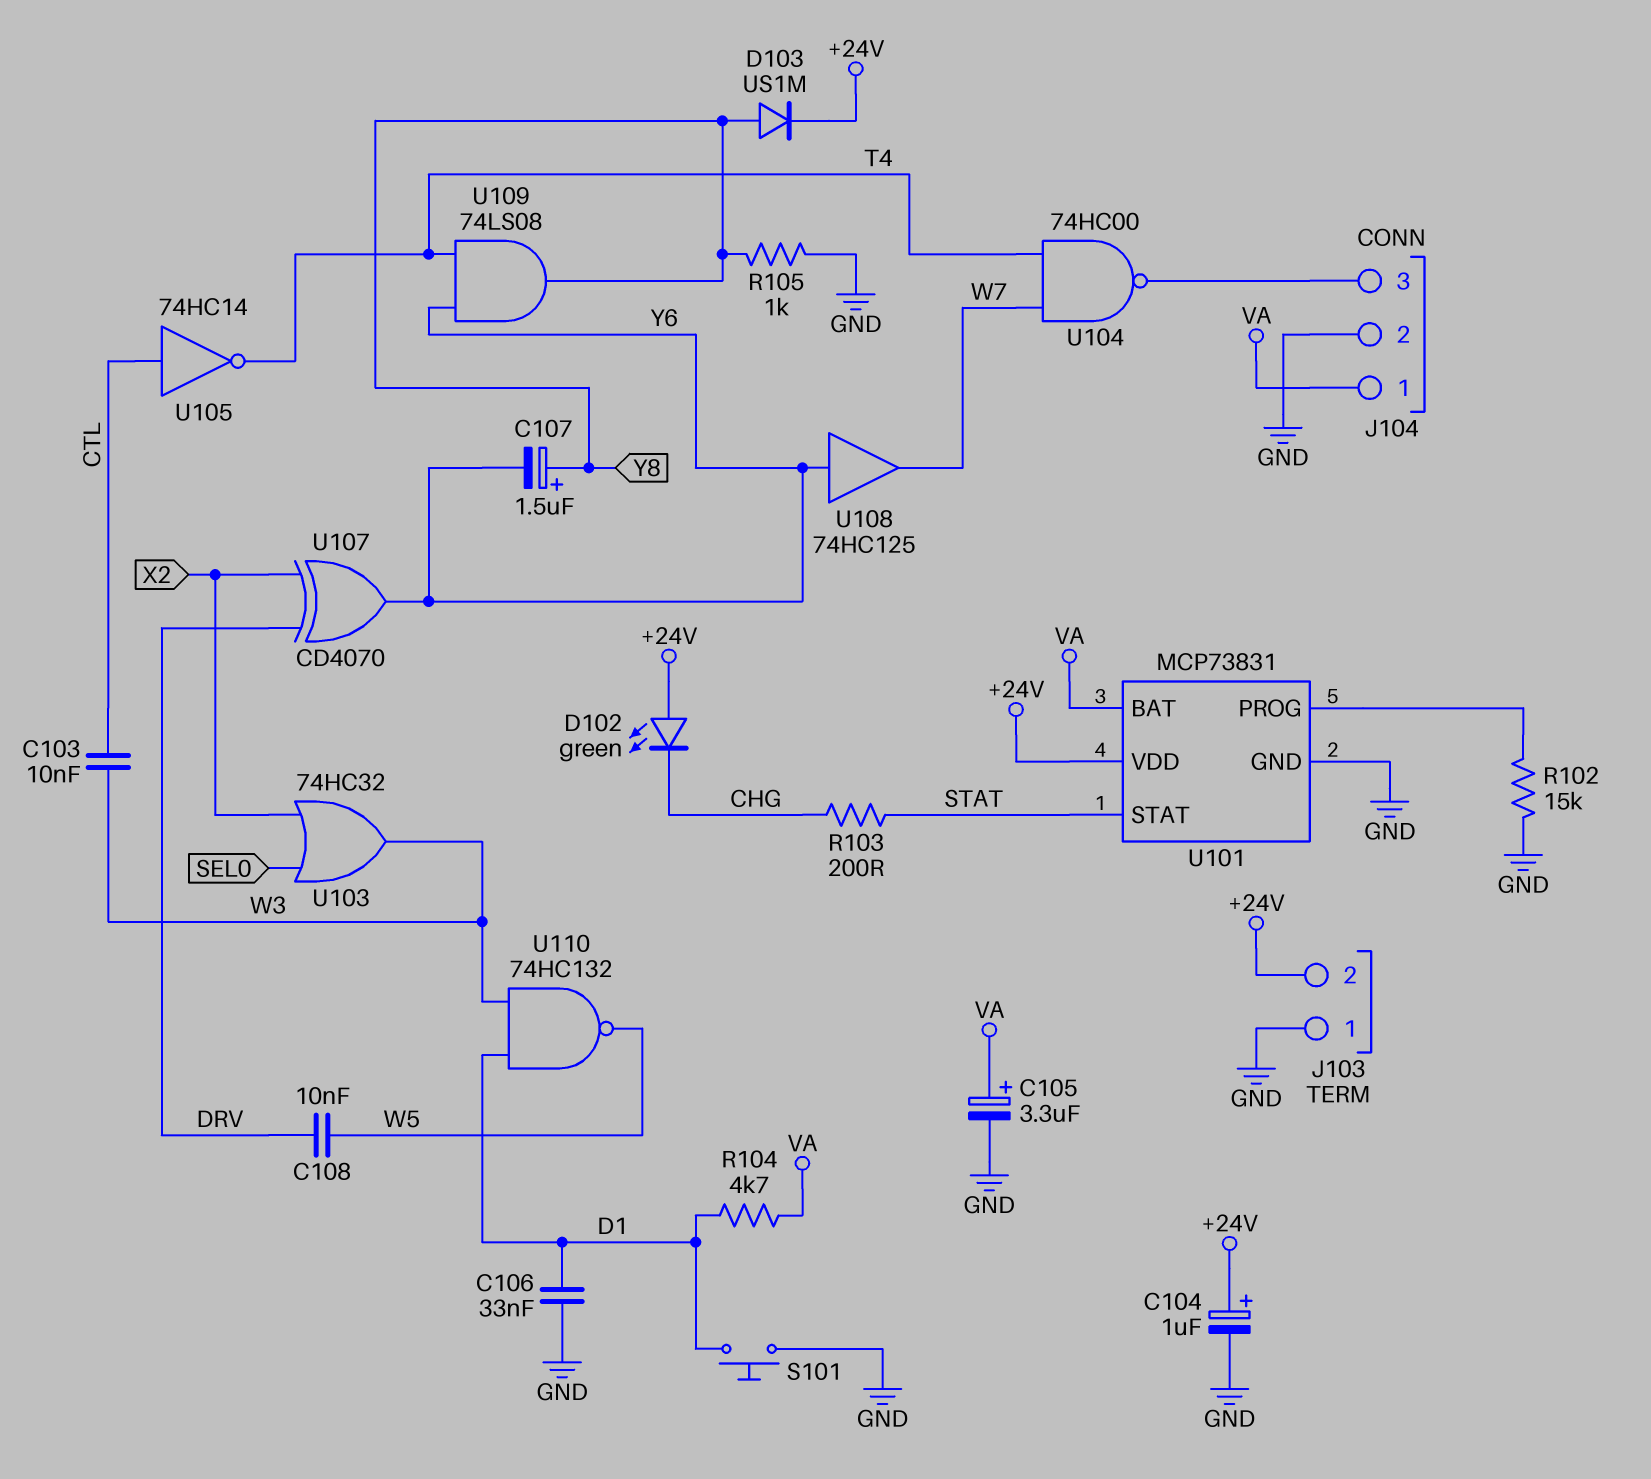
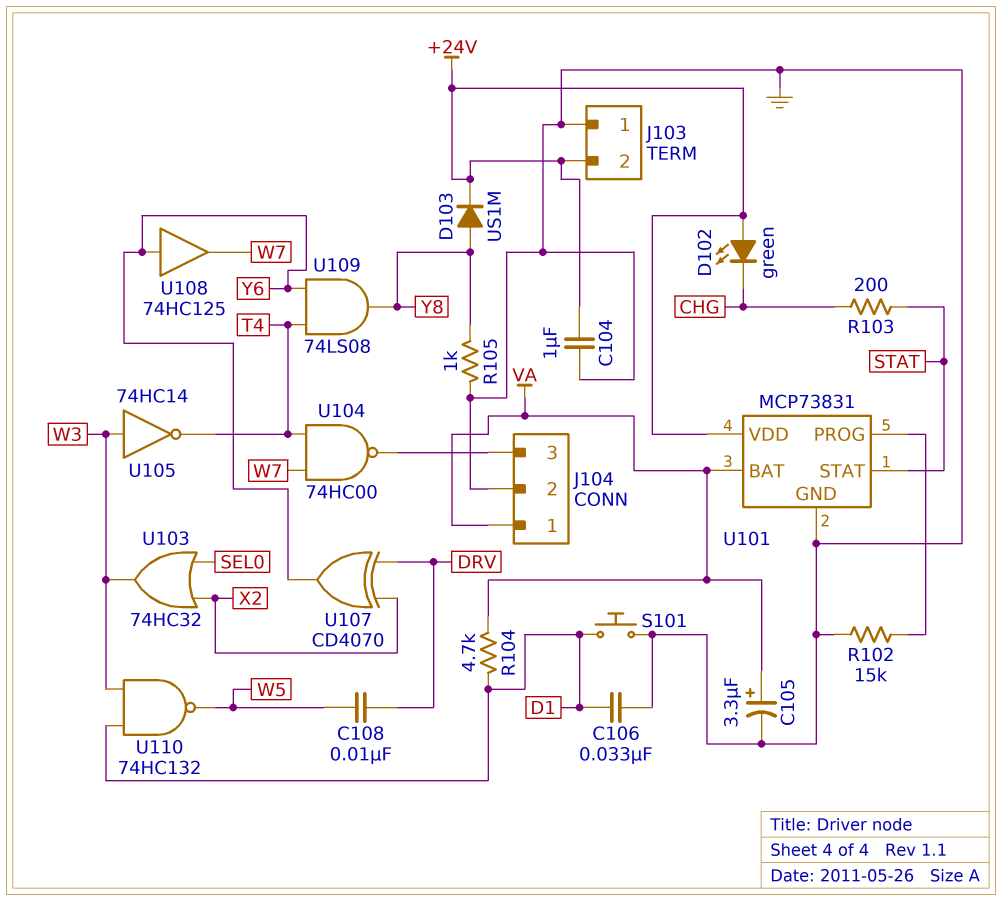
C103: 10nF (CTL, W3) -> none
C104: 1uF (plus +24V, minus GND) -> 1uF (+24V, GND)
C107: 1.5uF (plus Y8, minus Y6) -> none
U105: NOT 74HC14 (in CTL, out T4) -> NOT 74HC14 (in W3, out T4)

